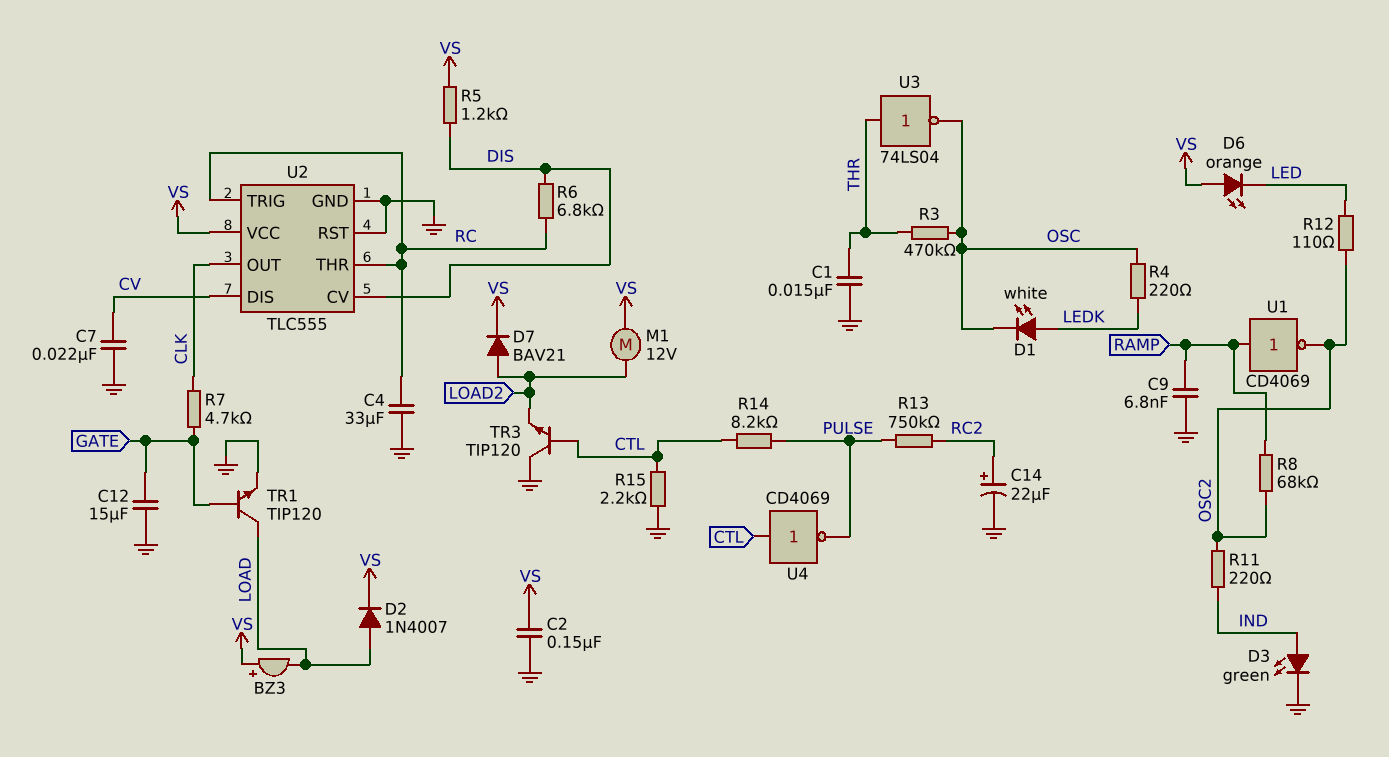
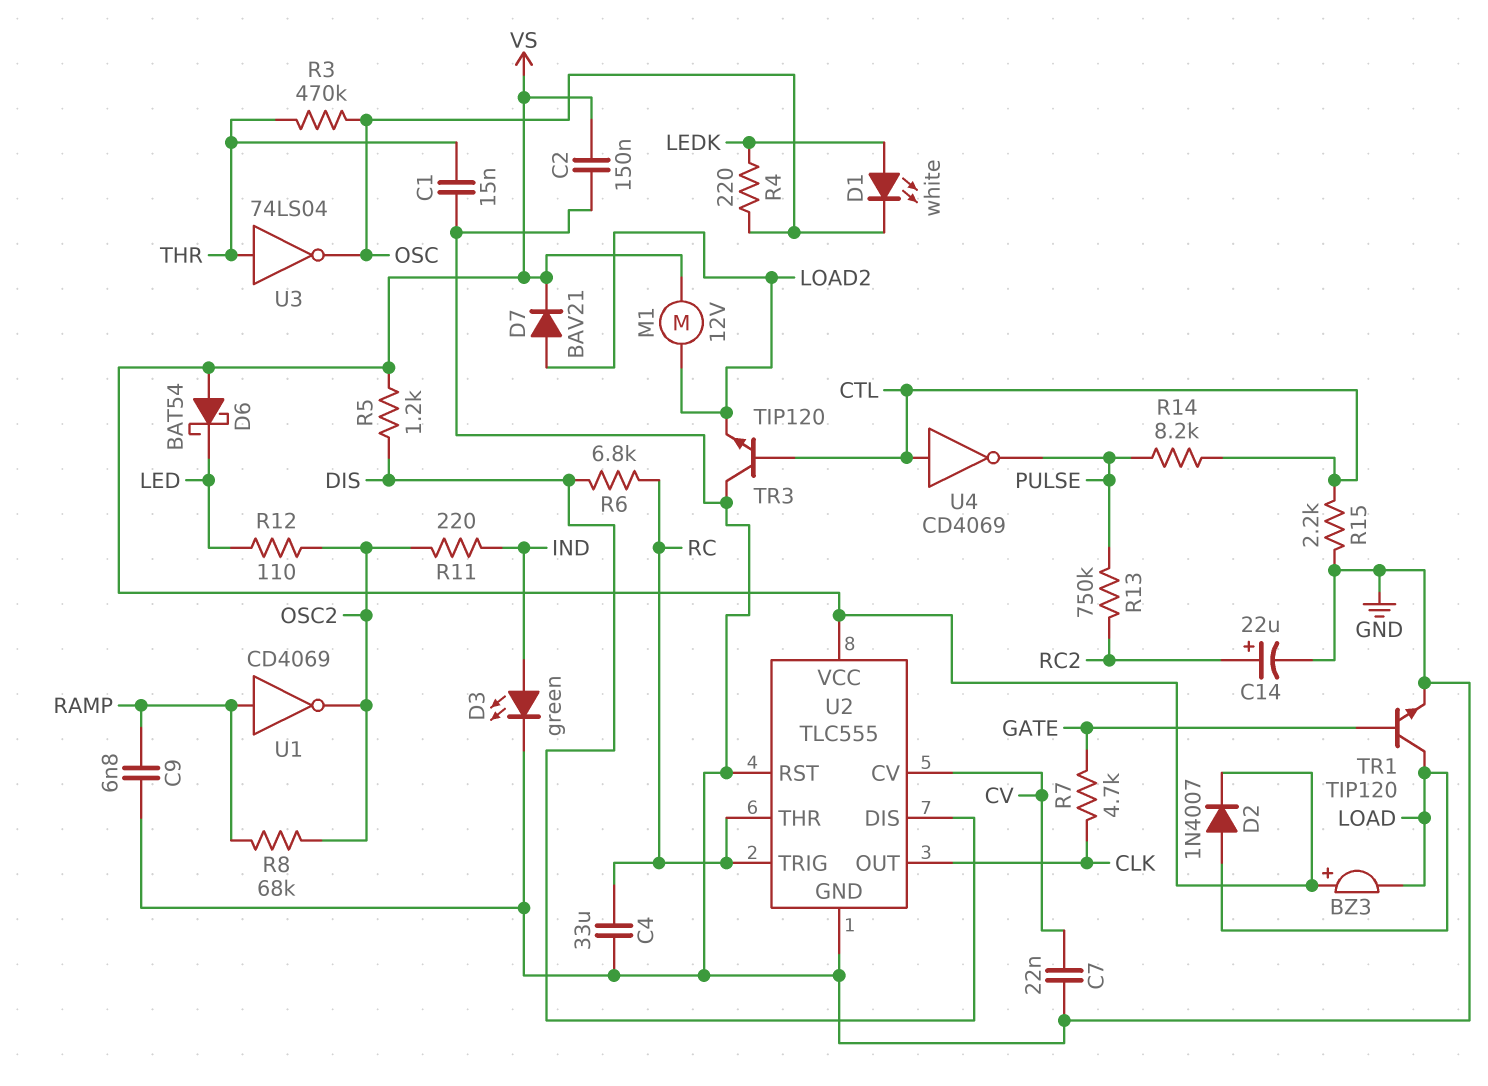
C12: 15uF (GATE, GND) -> none
D6: LED orange (A VS, K LED) -> schottky BAT54 (A VS, K LED)
U2 pin CV: DIS -> CV
U2 pin DIS: CV -> DIS

